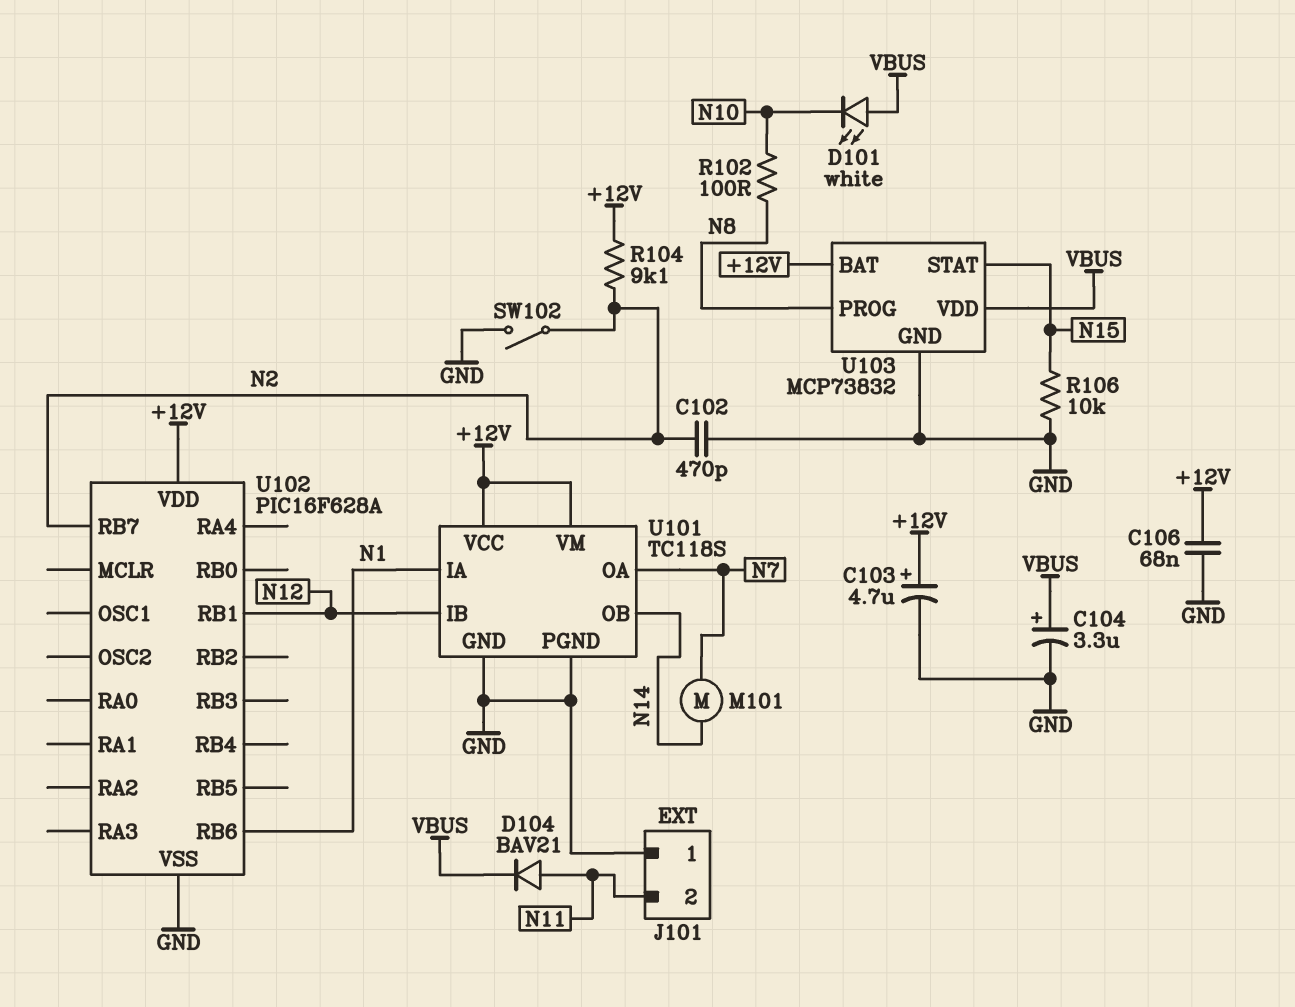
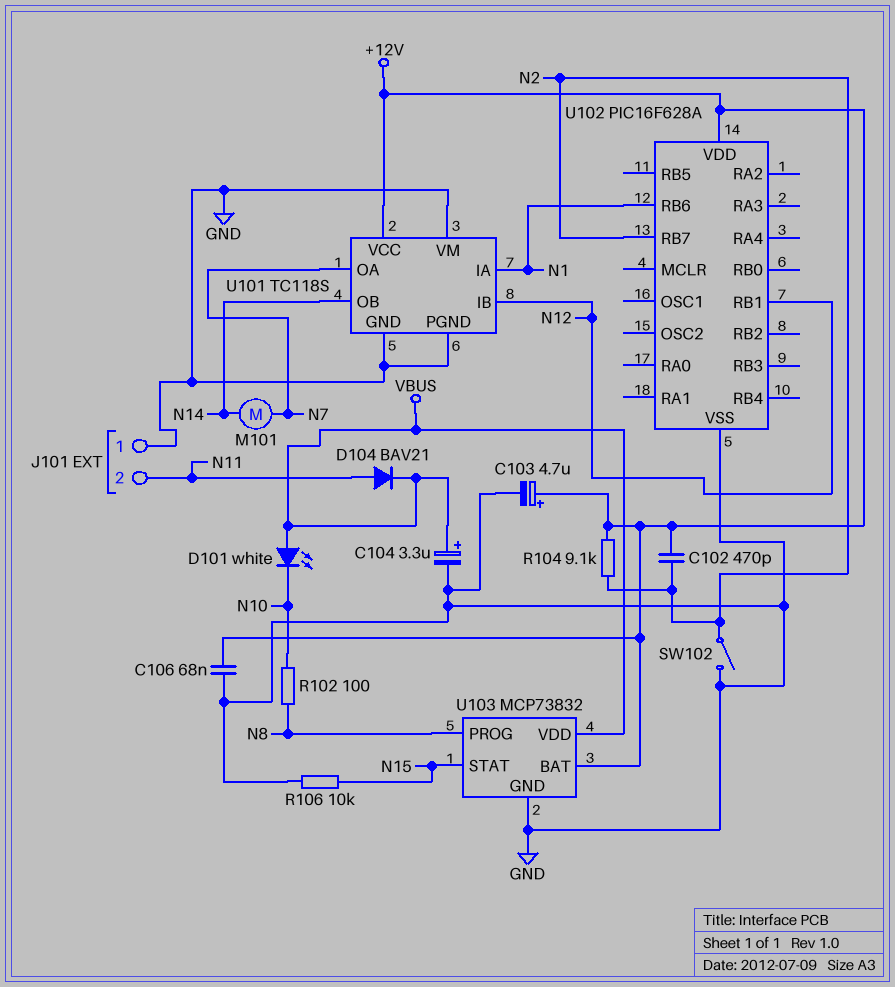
C102: 470pF (GND, N2) -> 470pF (+12V, N2)
U101 pin VM: +12V -> GND

